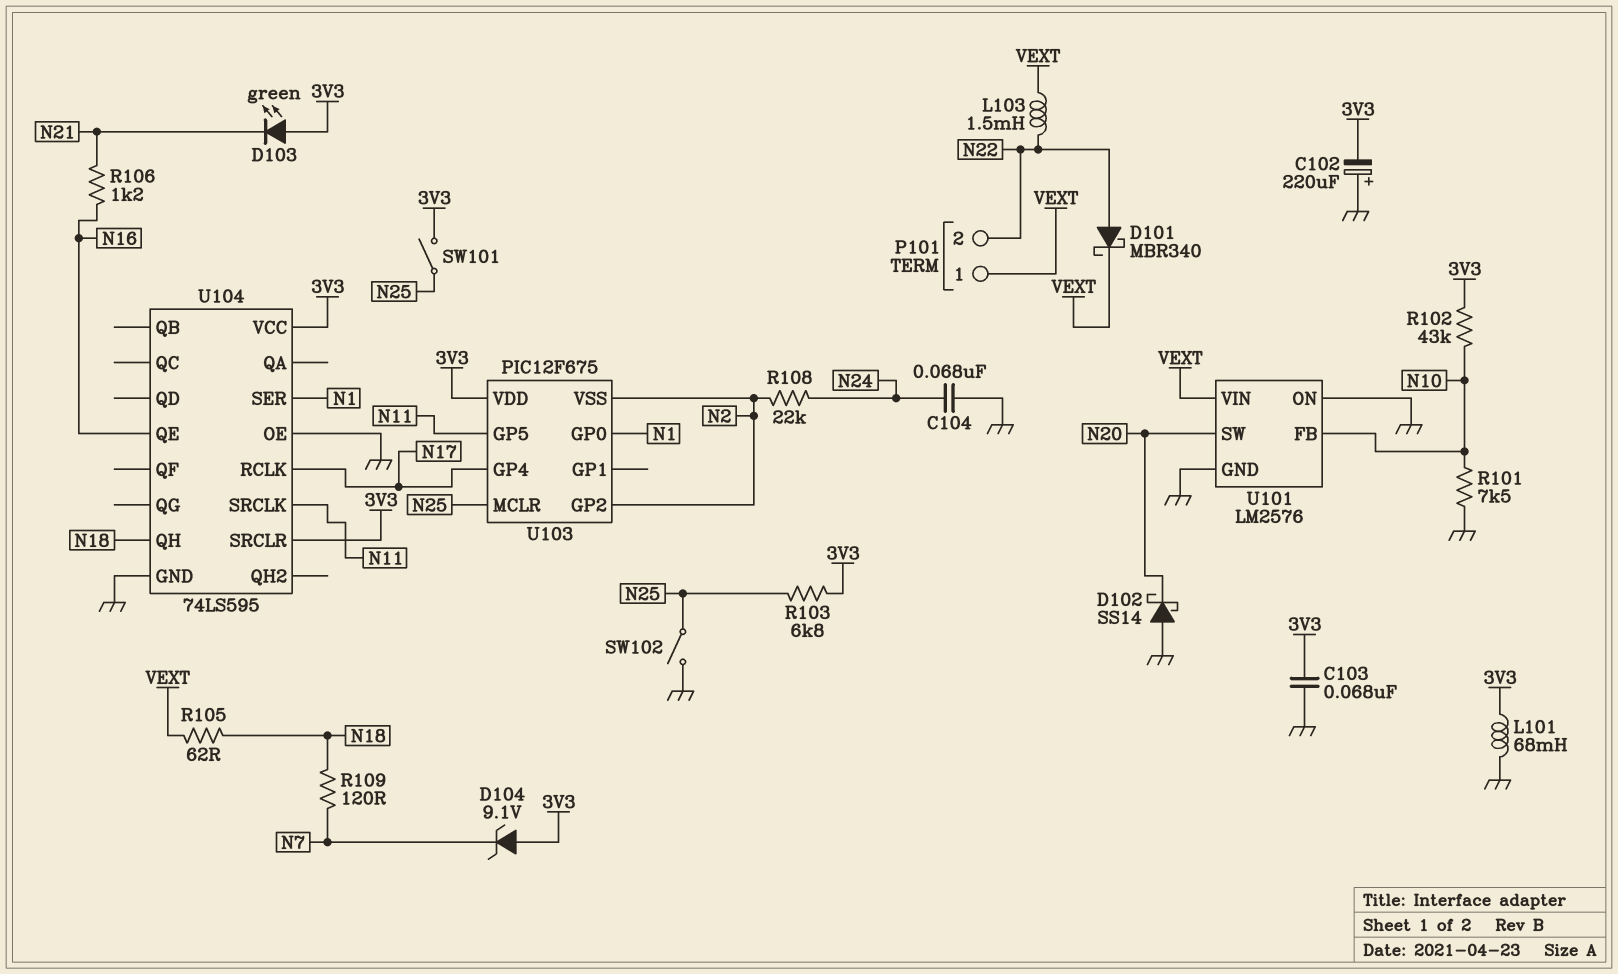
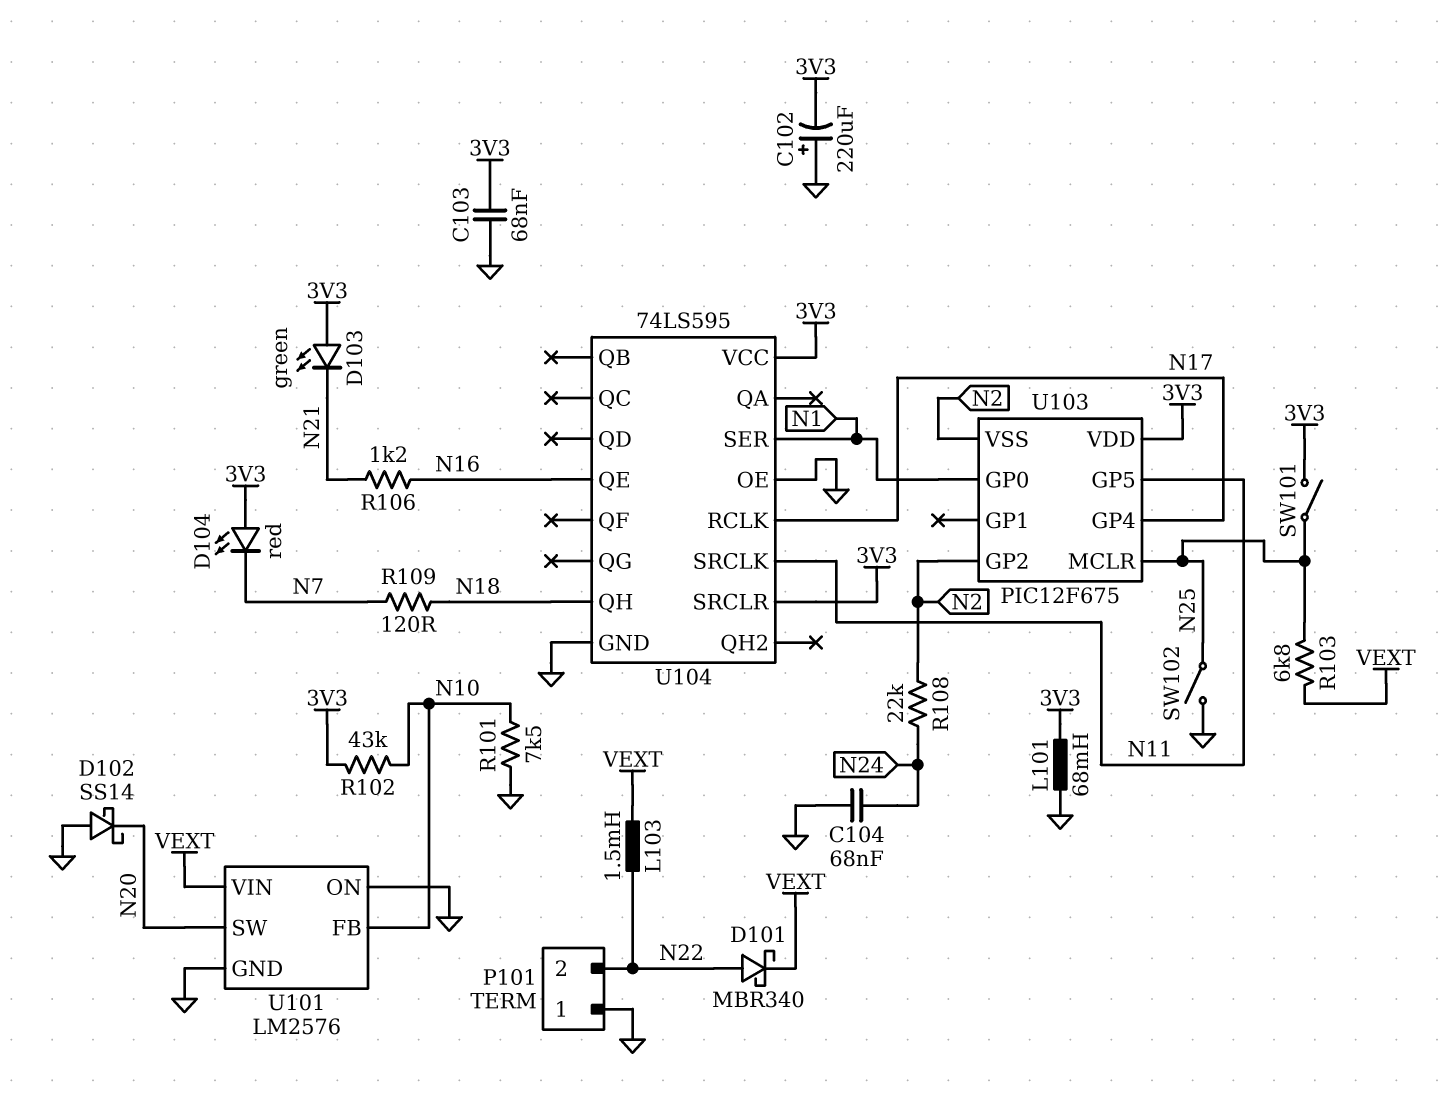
D104: zener 9.1V (A 3V3, K N7) -> LED red (A 3V3, K N7)
P101 pin 1: VEXT -> GND
R103: 6.8k (3V3, N25) -> 6.8k (N25, VEXT)
R105: 62 (N18, VEXT) -> none

